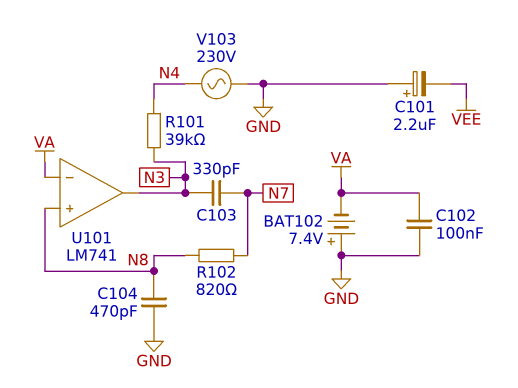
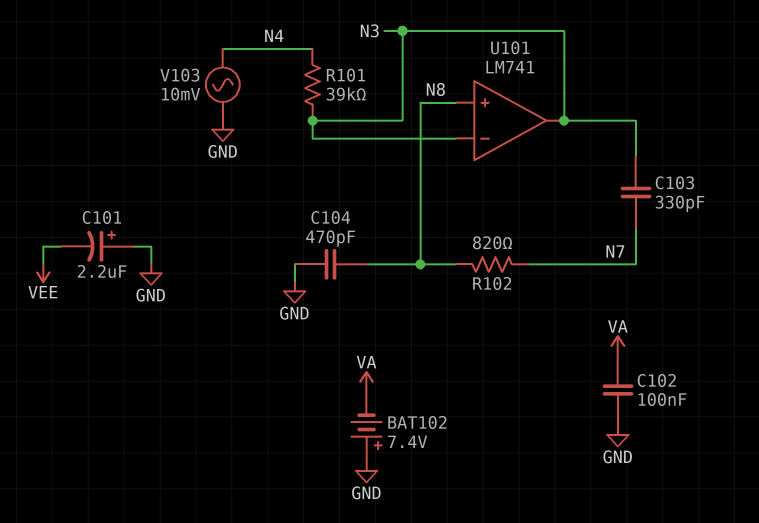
U101 pin in-: VA -> N3
V103: AC 230V (GND, N4) -> AC 10mV (GND, N4)

